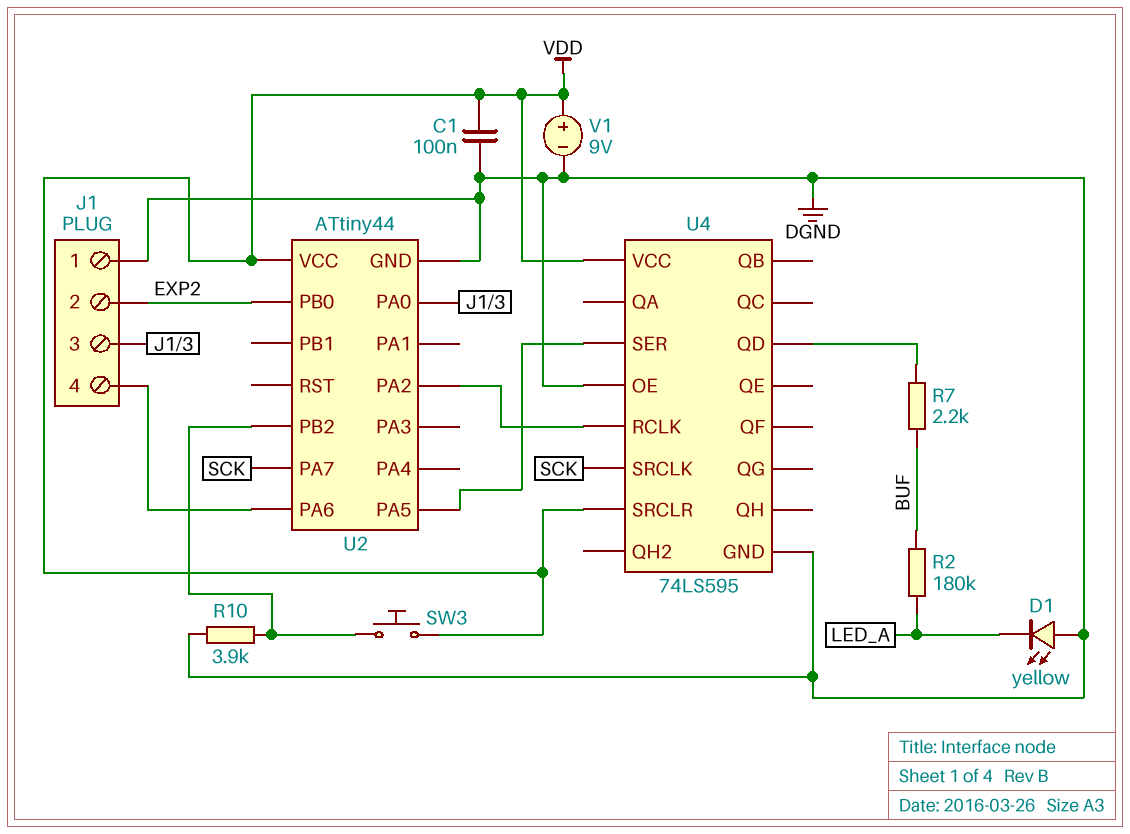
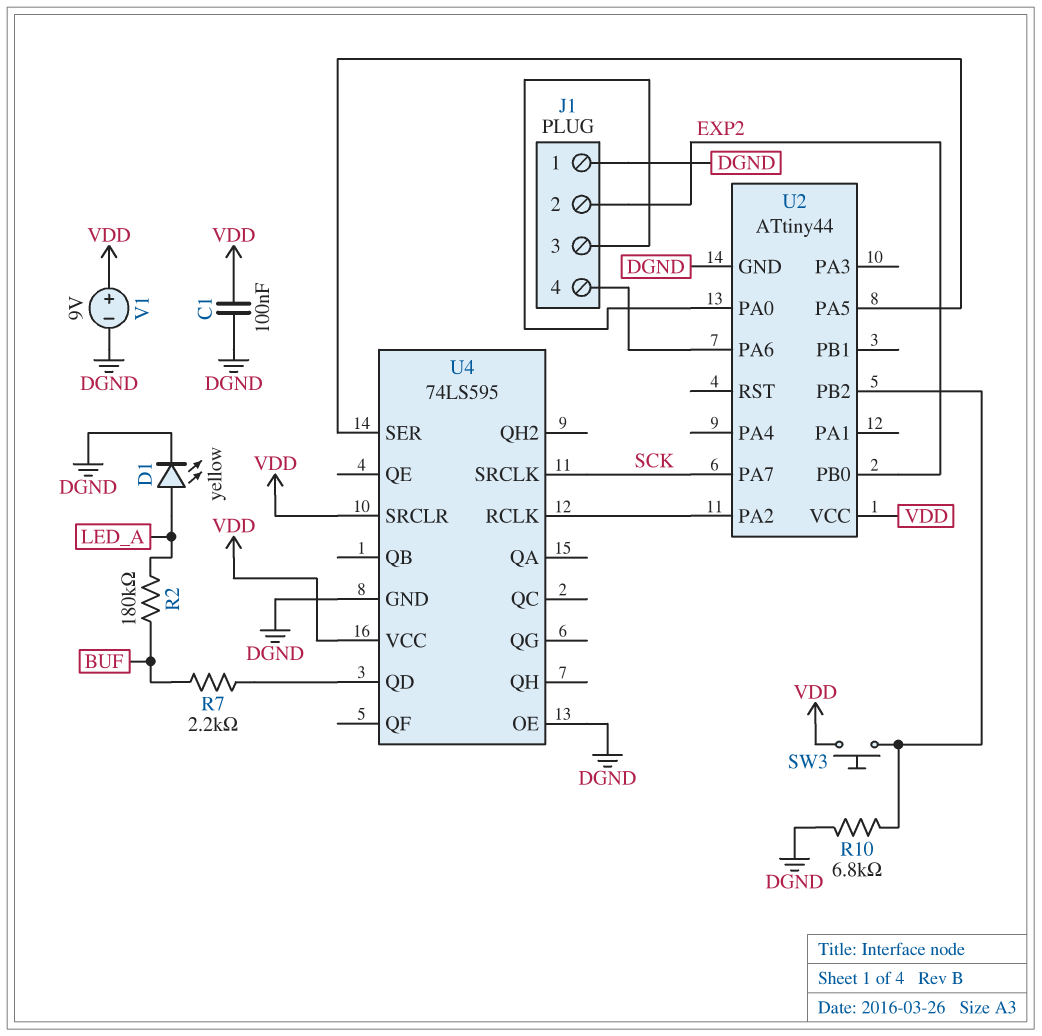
D1: LED yellow (A DGND, K LED_A) -> LED yellow (A LED_A, K DGND)
R10: 3.9k (DGND, U2/PB2) -> 6.8k (DGND, U2/PB2)

